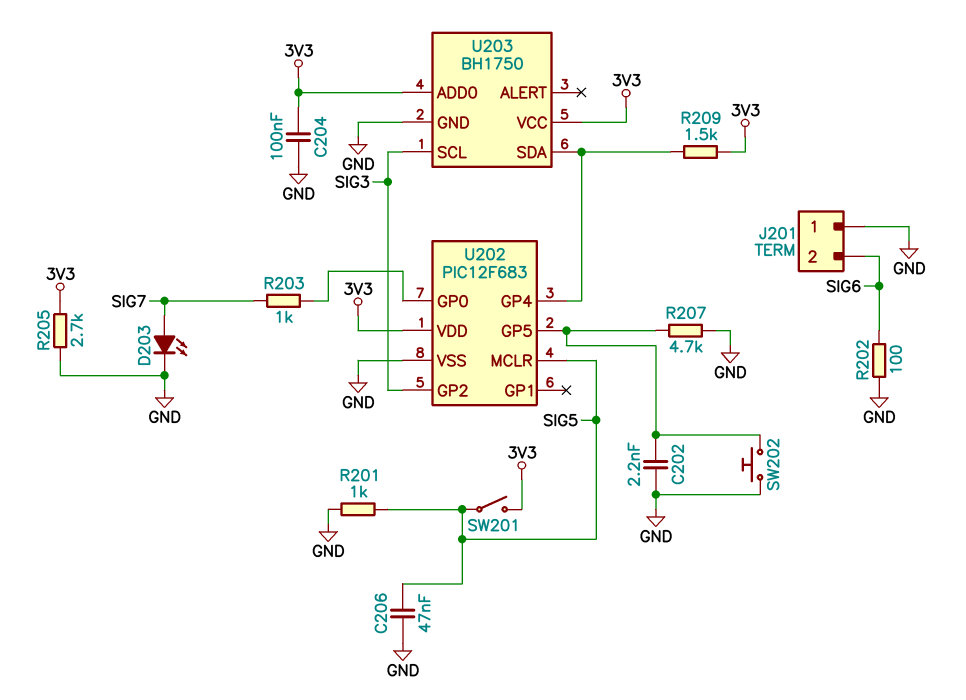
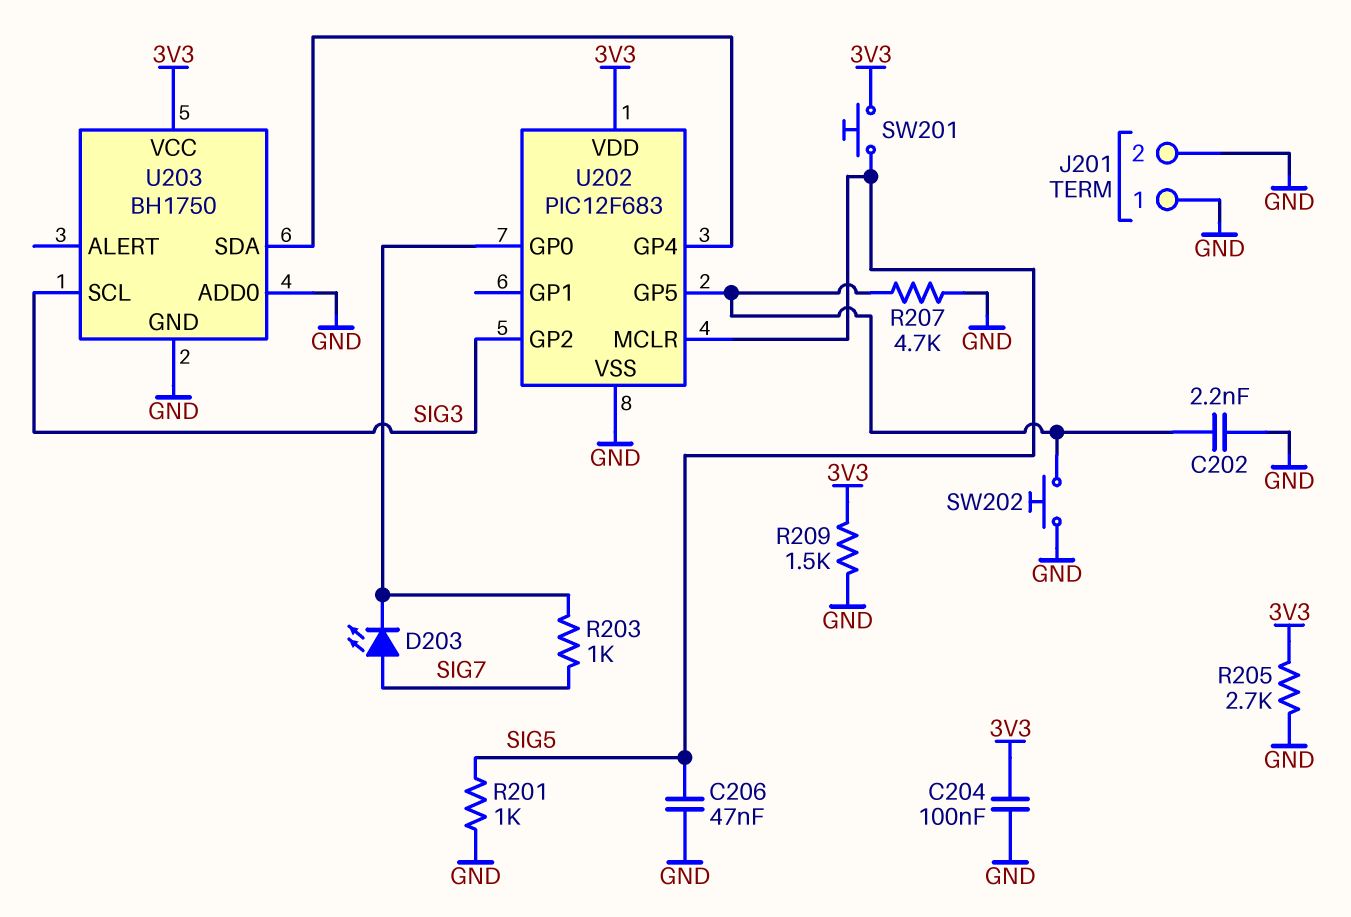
D203: LED (A SIG7, K GND) -> LED (A SIG7, K U202/GP0)
J201 pin 2: SIG6 -> GND
R202: 100 (GND, SIG6) -> none
R209: 1.5k (3V3, U202/GP4) -> 1.5k (3V3, GND)
SW201: switch (3V3, SIG5) -> button (3V3, SIG5)
U203 pin ADD0: 3V3 -> GND

